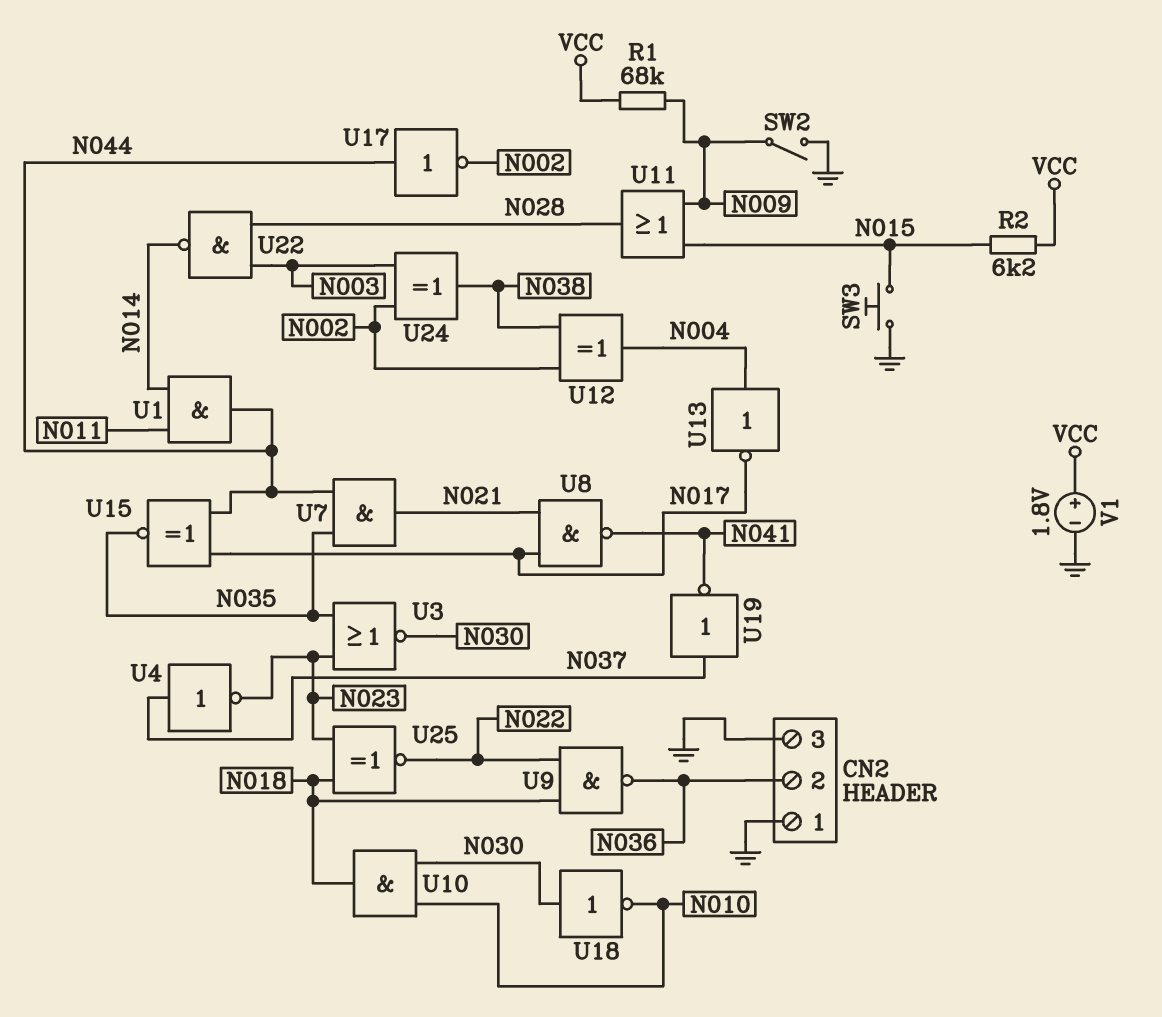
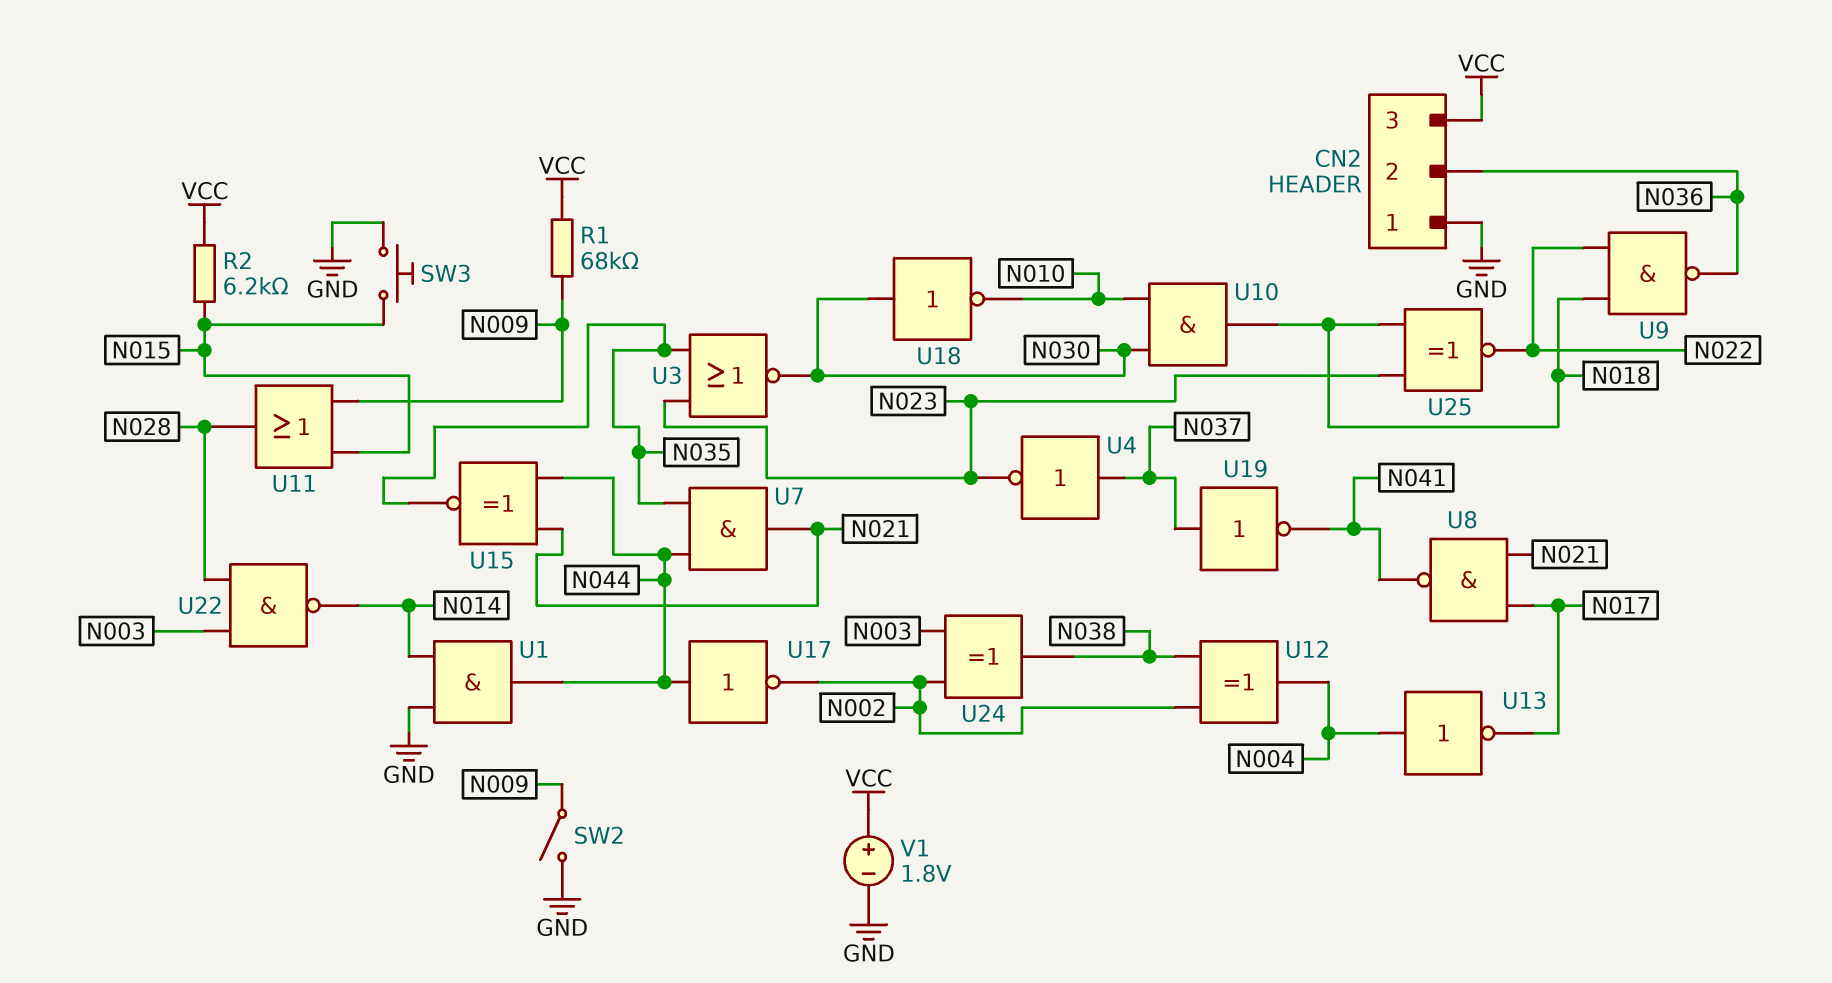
CN2 pin 3: GND -> VCC
U1: AND (in N011, in N014, out N044) -> AND (in GND, in N014, out N044)
U15: XNOR (in N017, in N044, out N035) -> XNOR (in N021, in N044, out N035)

